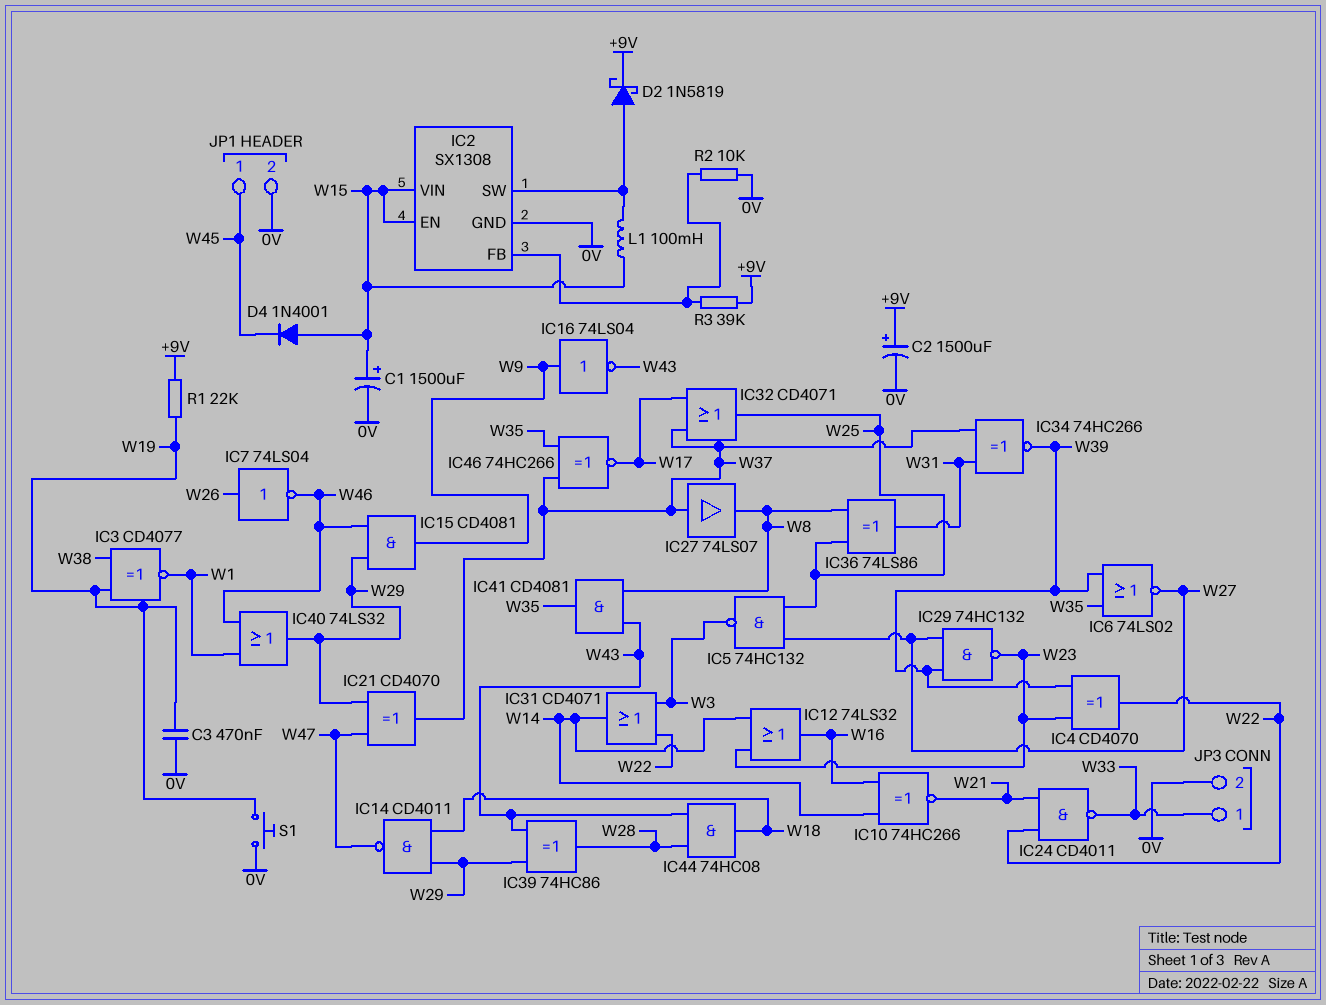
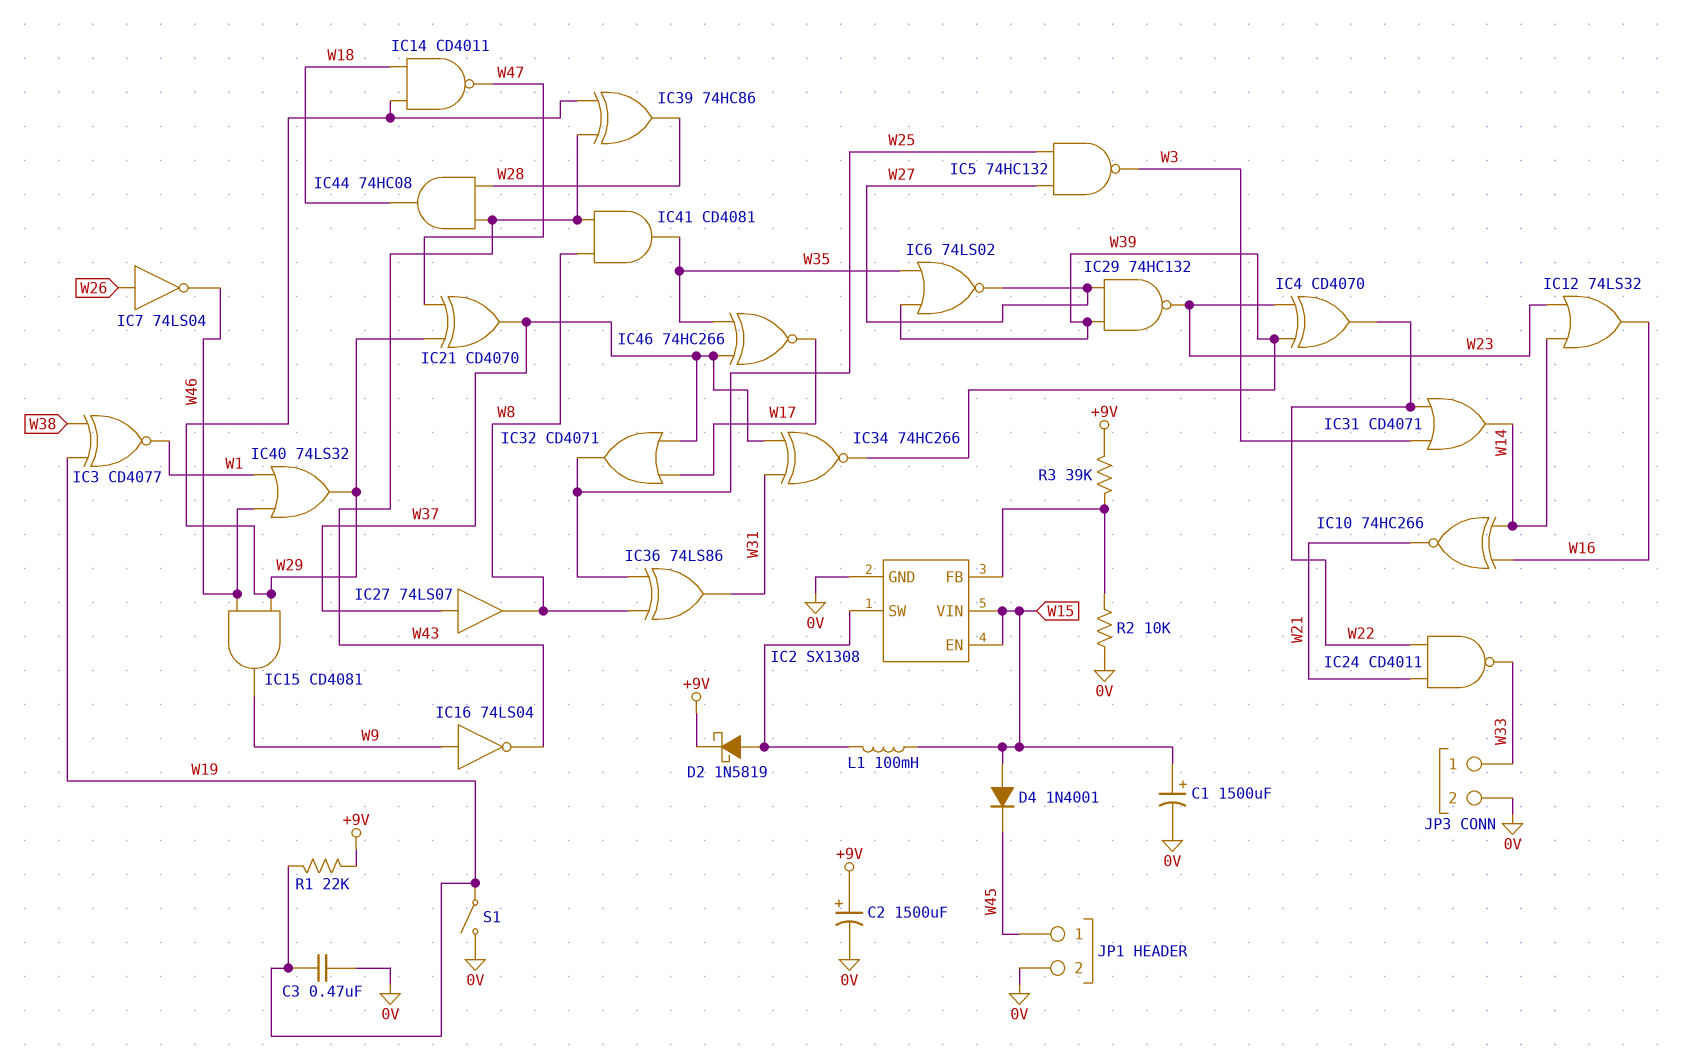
S1: button (0V, W19) -> switch (0V, W19)

